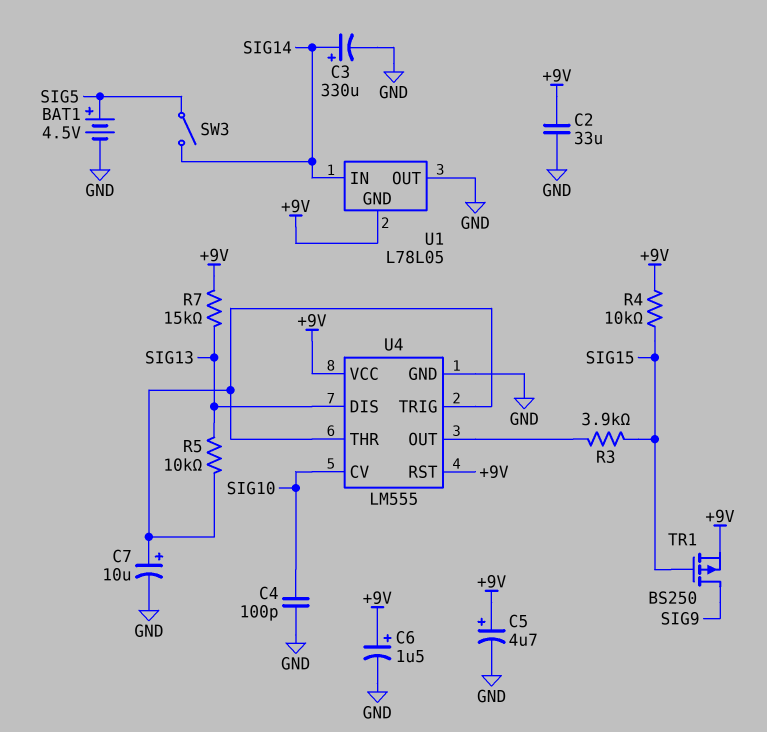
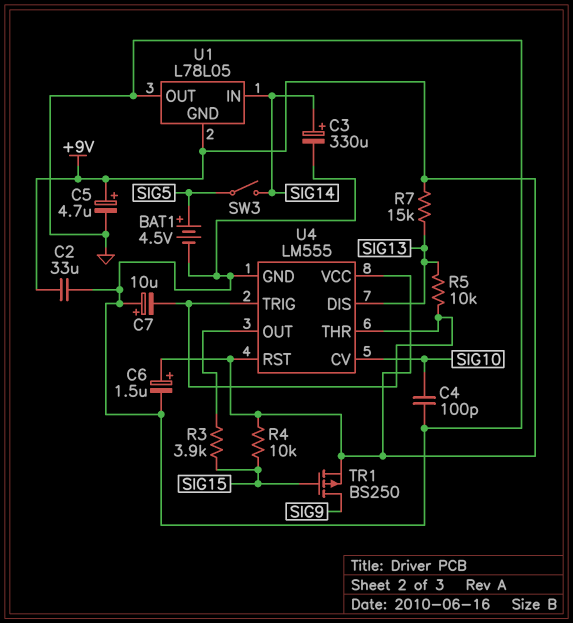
C7: 10uF (plus U4/THR, minus GND) -> 10uF (plus GND, minus U4/THR)

